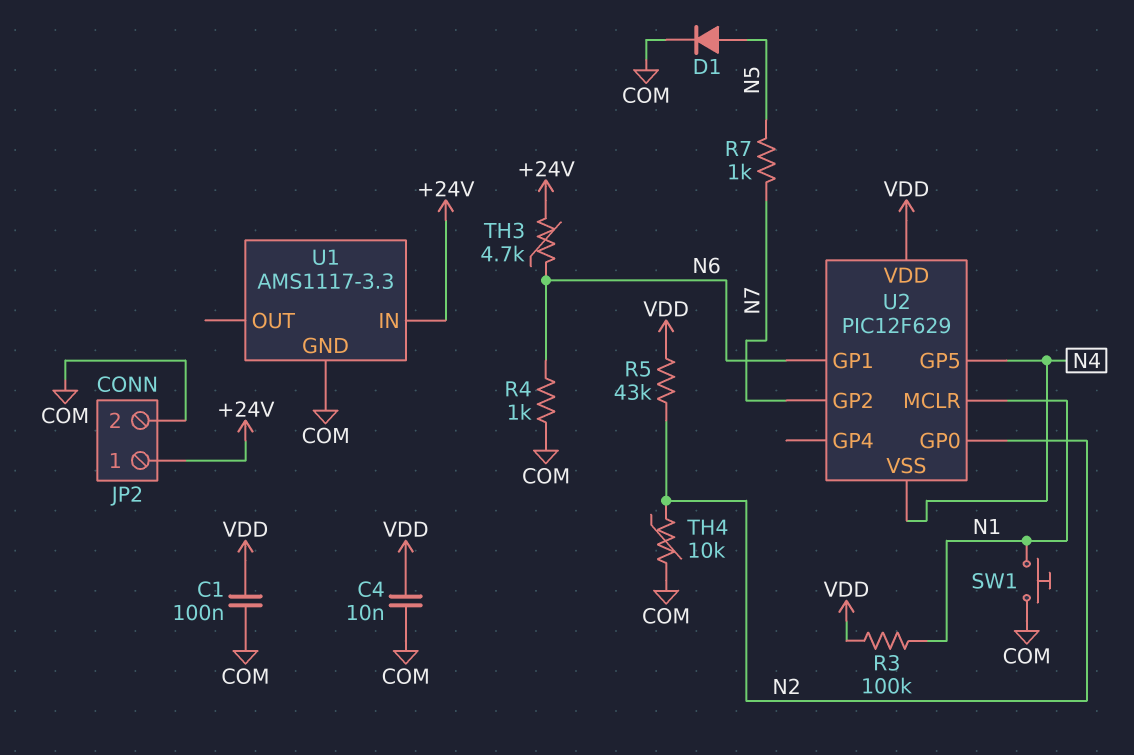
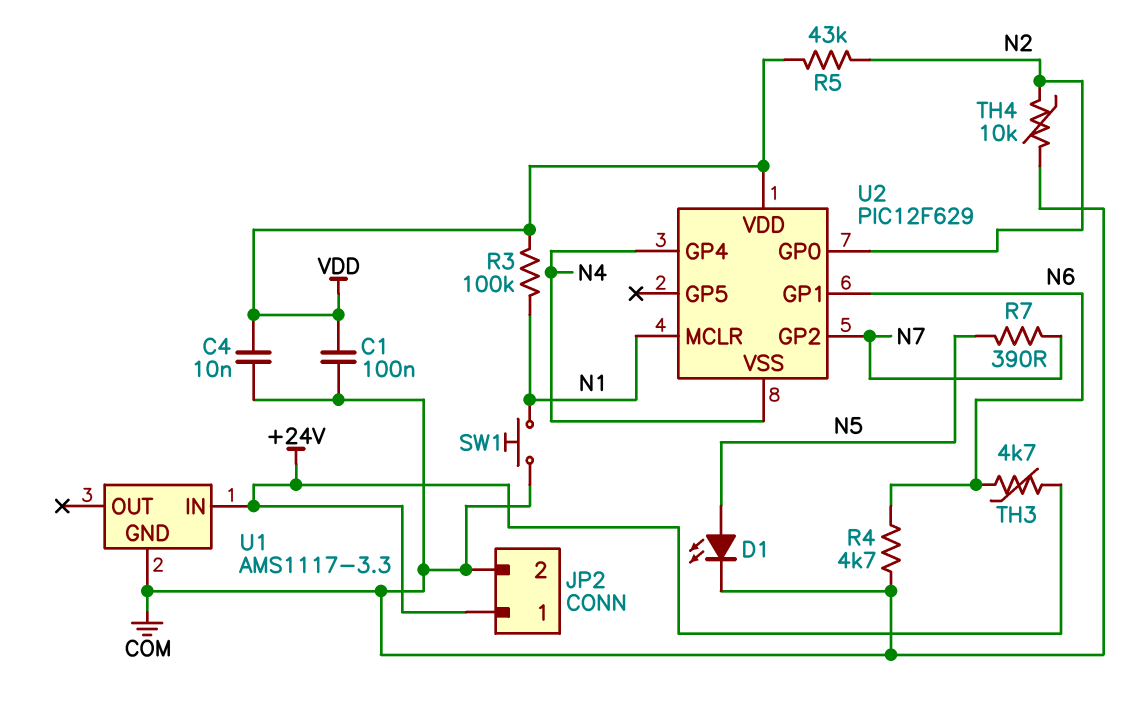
D1: diode (A N5, K COM) -> LED (A N5, K COM)
R4: 1k (COM, N6) -> 4.7k (COM, N6)
R7: 1k (N5, N7) -> 390 (N5, N7)
U2 pin GP4: none -> N4
U2 pin GP5: N4 -> none

